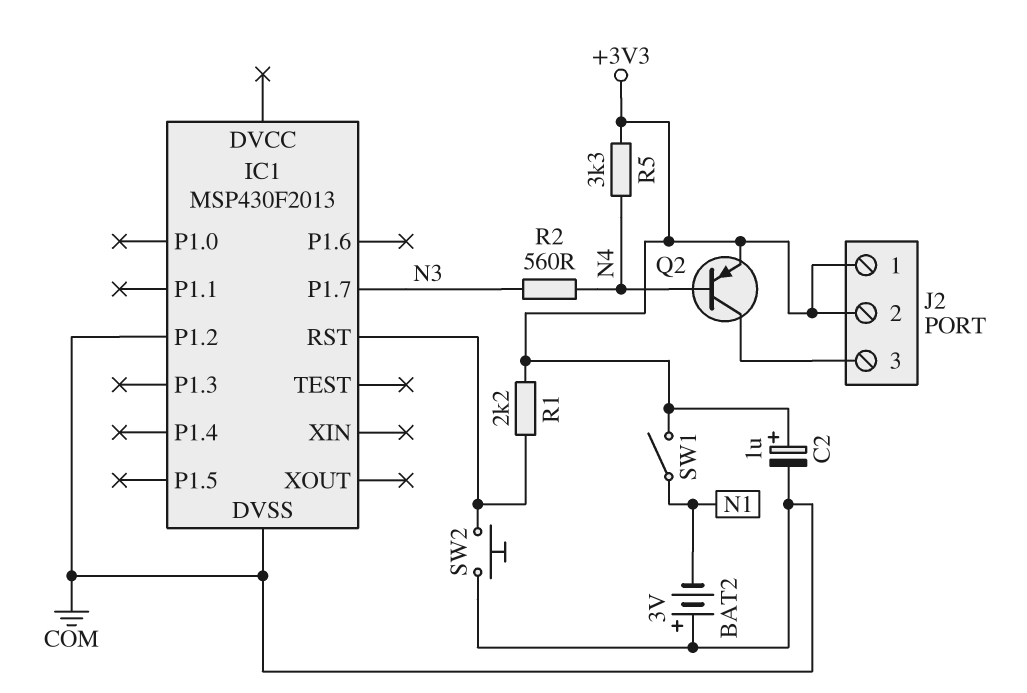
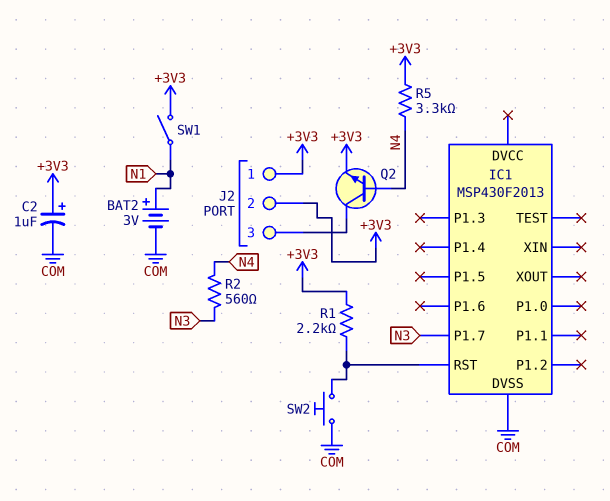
BAT2: 3V (plus COM, minus N1) -> 3V (plus N1, minus COM)
IC1 pin P1.2: COM -> none
Q2: PNP (B N4, C J2/3, E +3V3) -> NPN (B N4, C J2/3, E +3V3)

